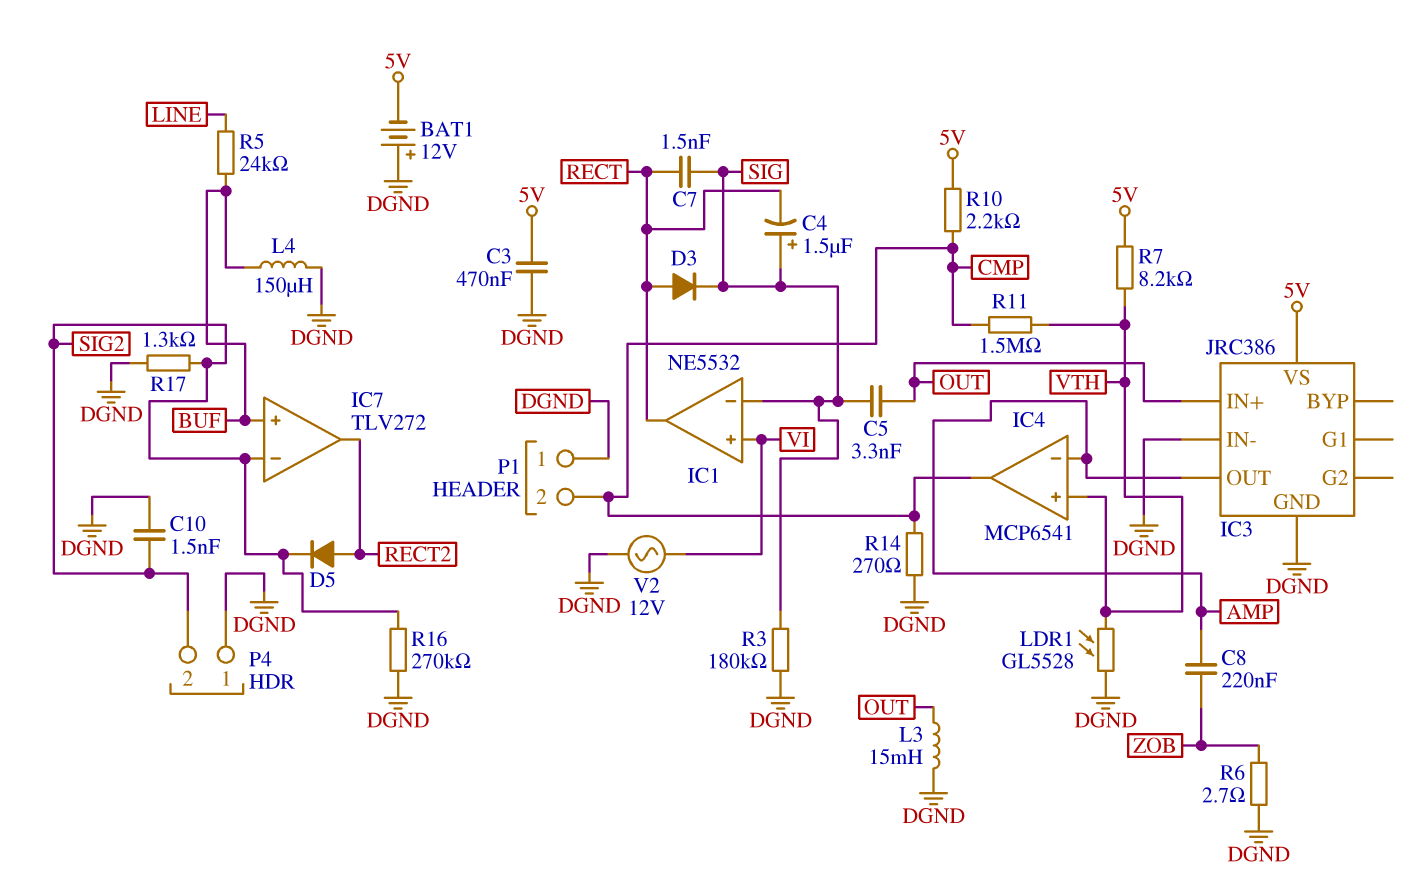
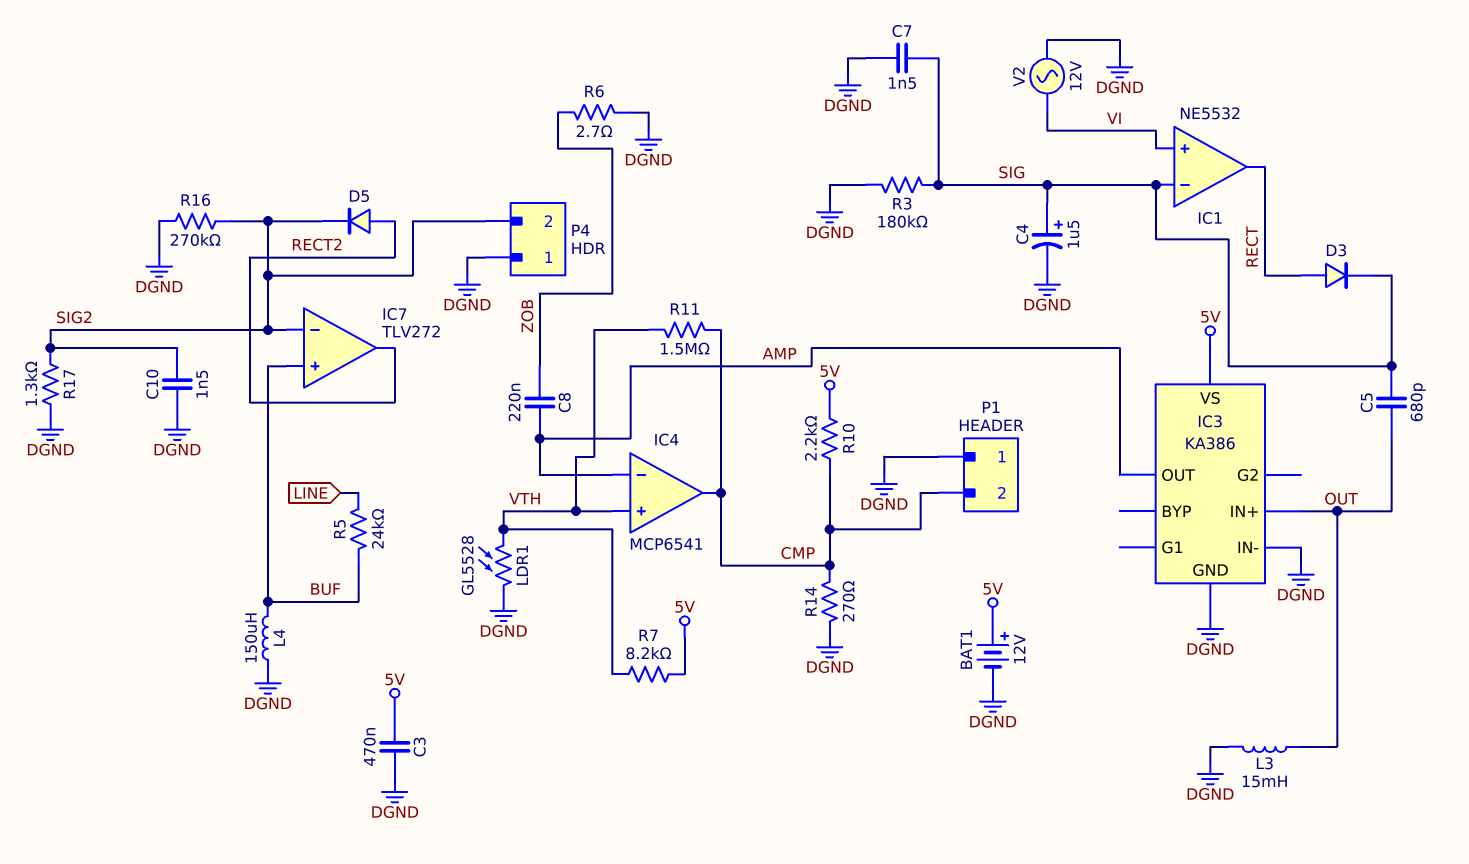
BAT1: 12V (plus DGND, minus 5V) -> 12V (plus 5V, minus DGND)
C4: 1.5uF (plus SIG, minus RECT) -> 1.5uF (plus SIG, minus DGND)
C5: 3.3nF (OUT, SIG) -> 680pF (OUT, SIG)
C7: 1.5nF (RECT, SIG) -> 1.5nF (DGND, SIG)
IC3: JRC386 -> KA386

